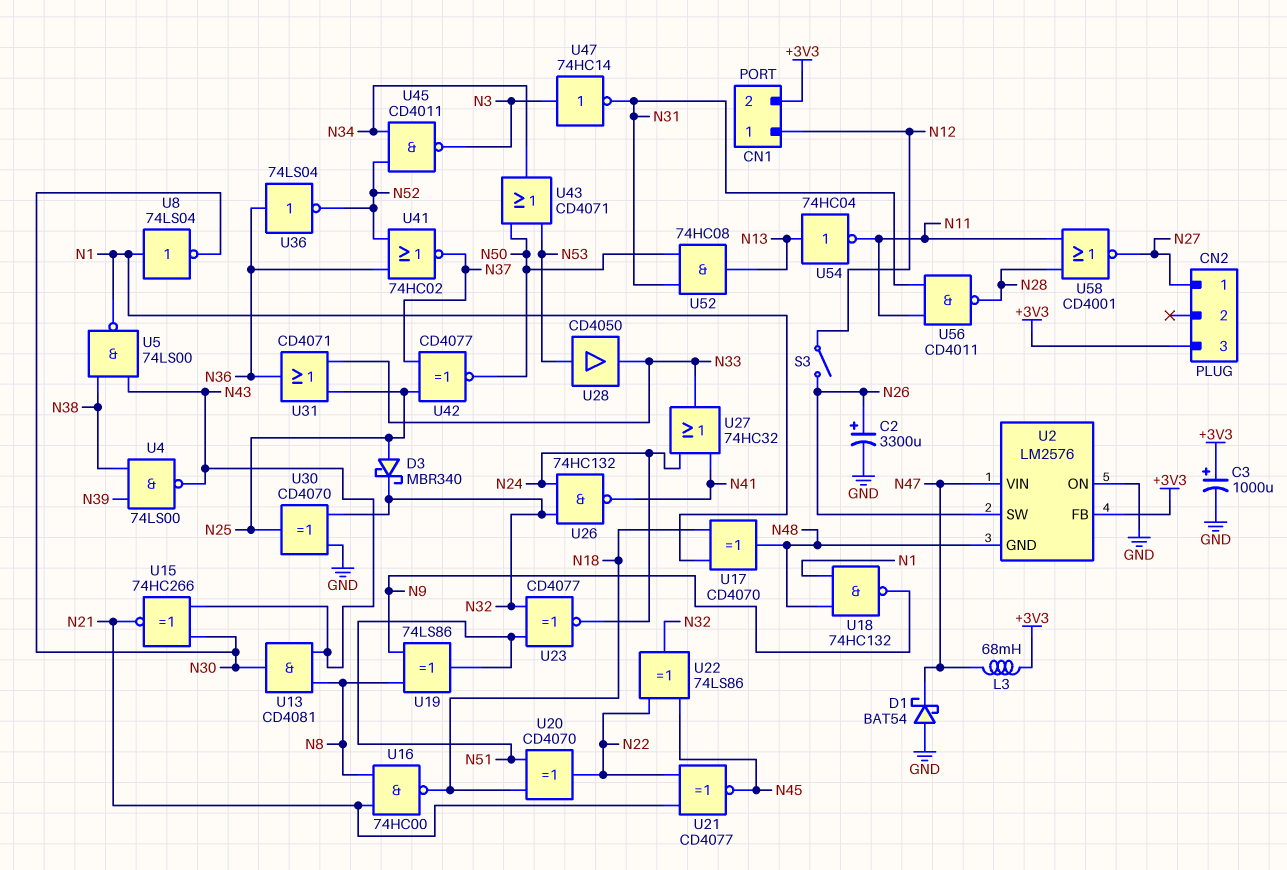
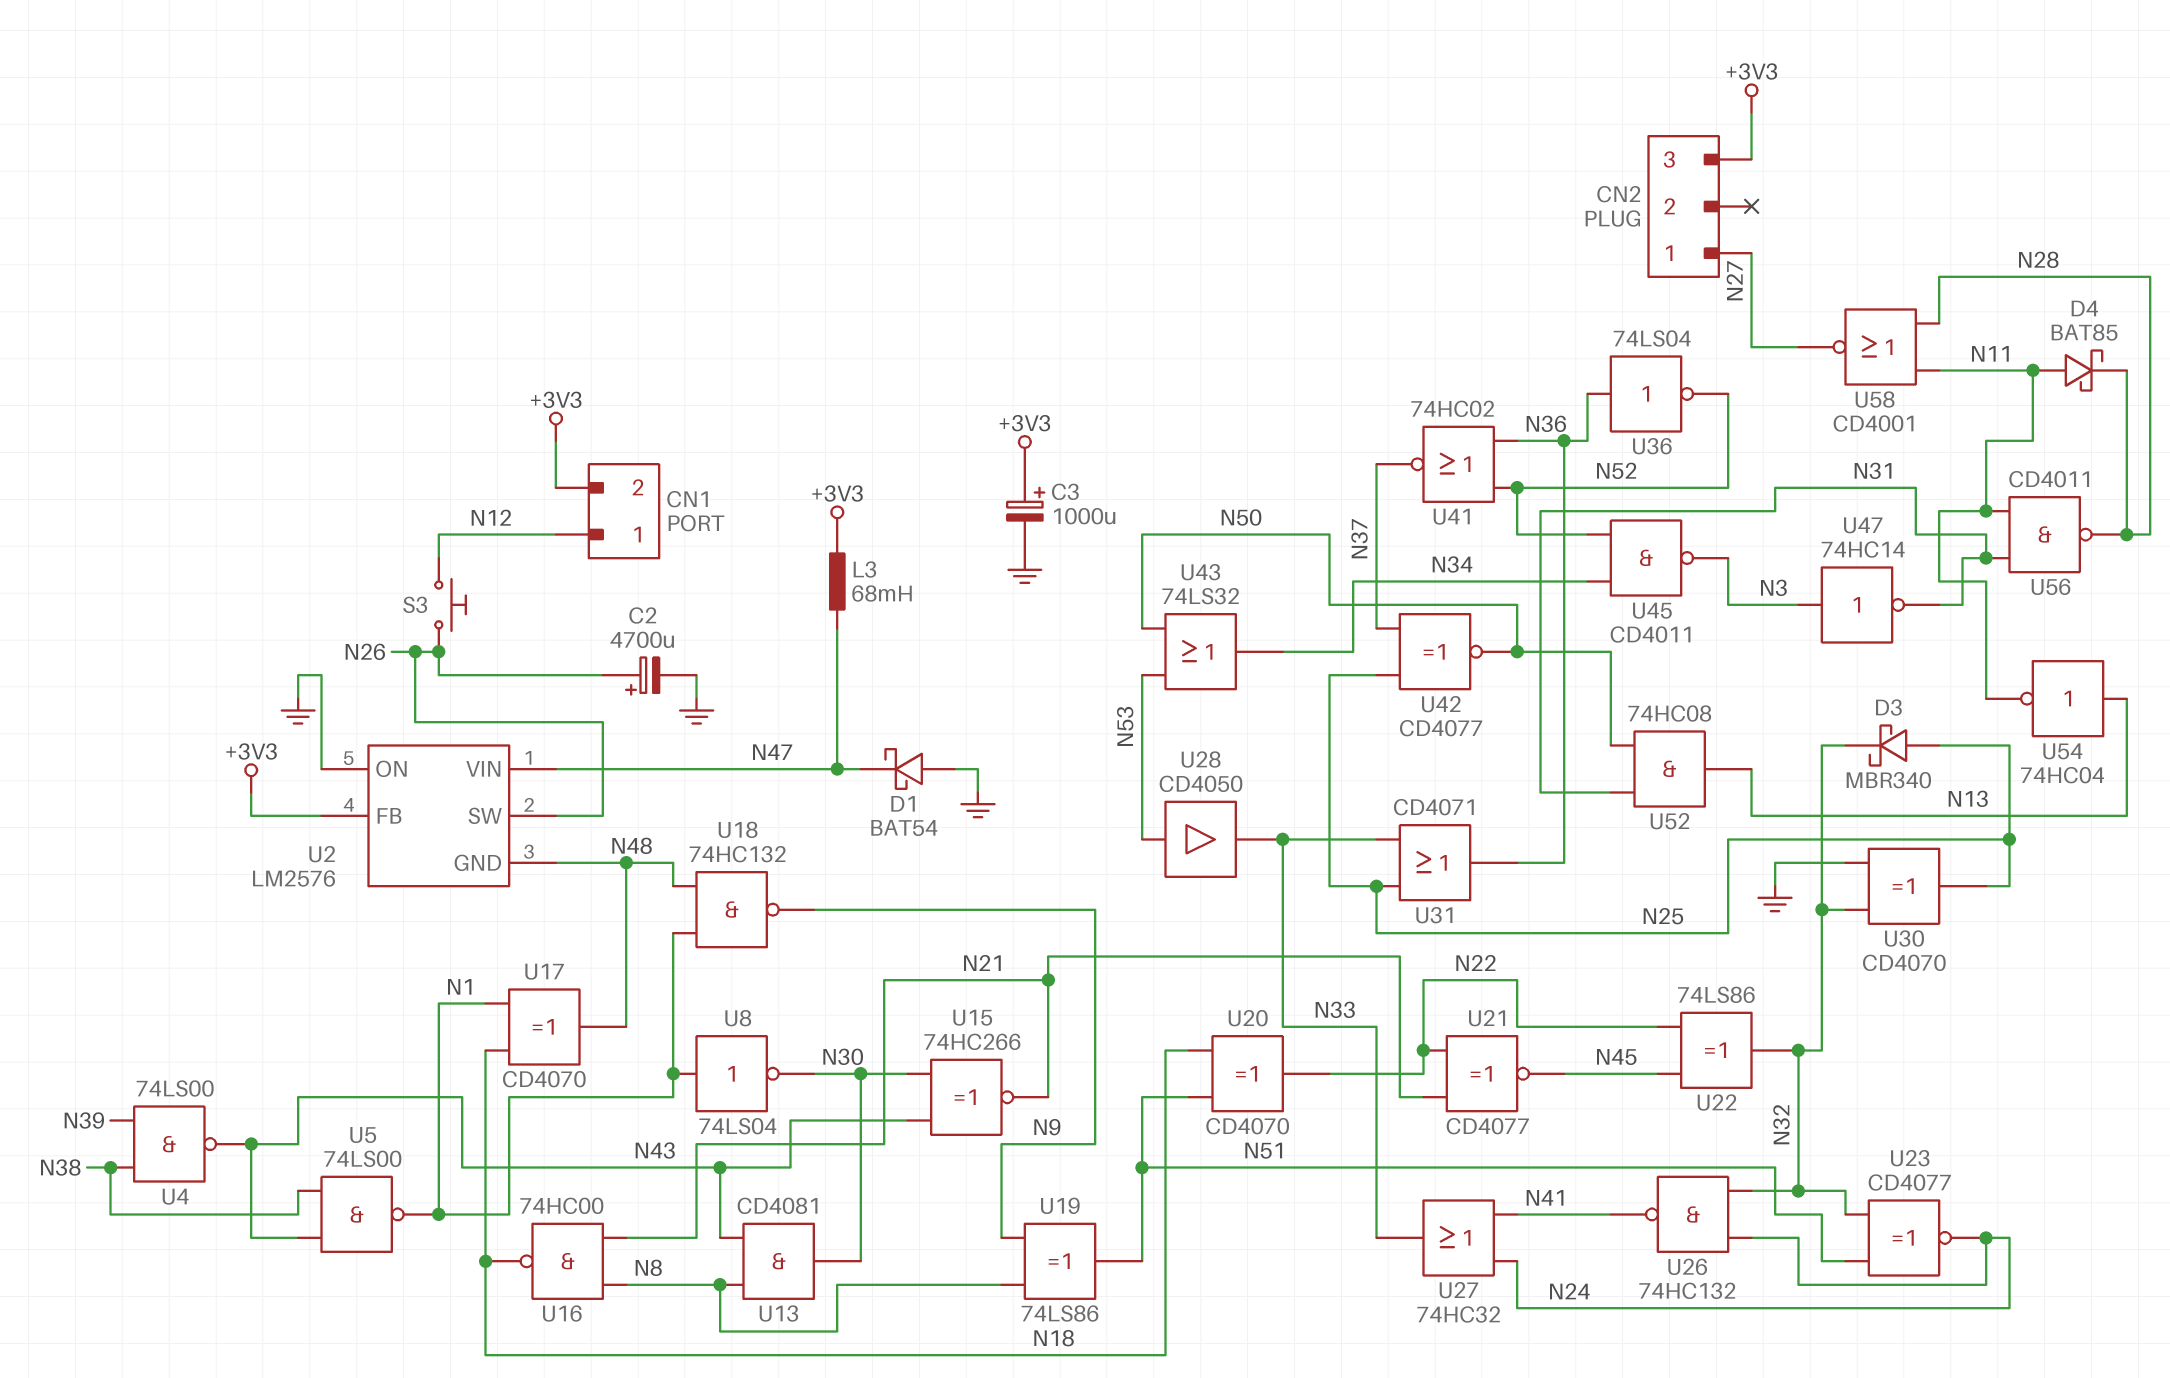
C2: 3300uF (plus N26, minus GND) -> 4700uF (plus N26, minus GND)
D4: none -> schottky BAT85 (A N11, K N28)
S3: switch (N12, N26) -> button (N12, N26)
U43: OR CD4071 (in N50, in N53, out N34) -> OR 74LS32 (in N50, in N53, out N34)

